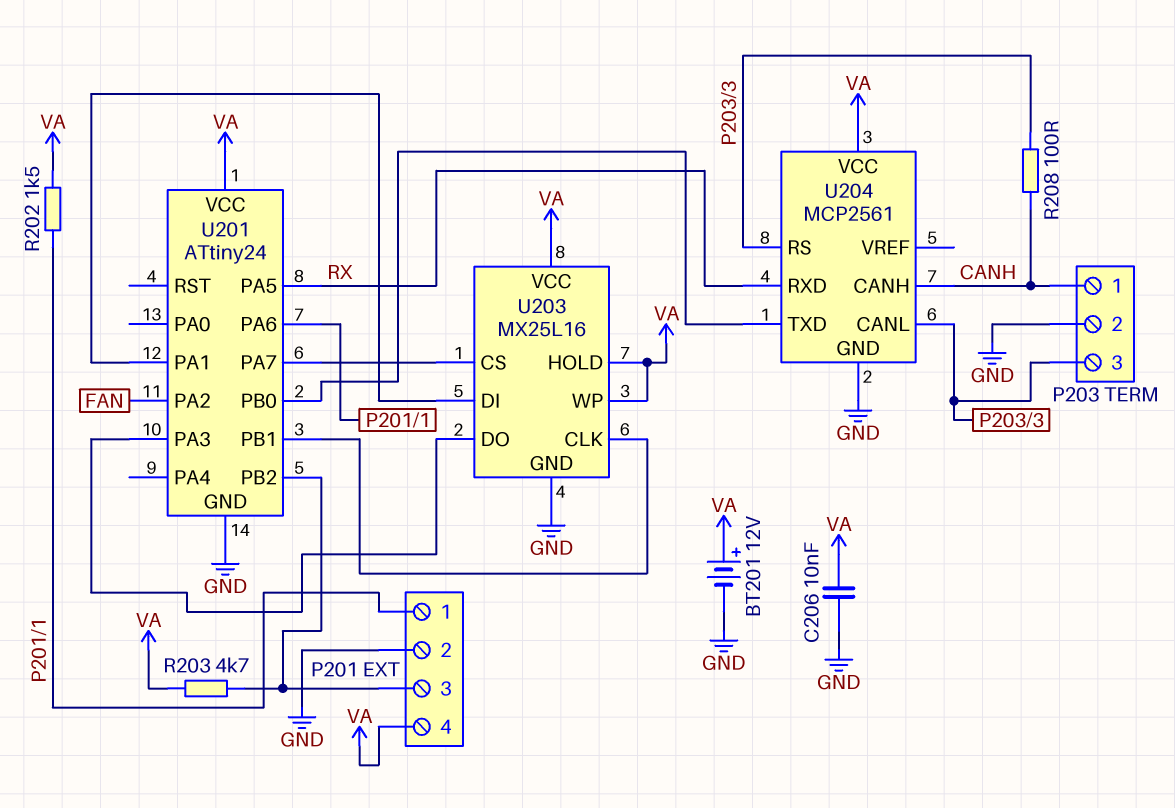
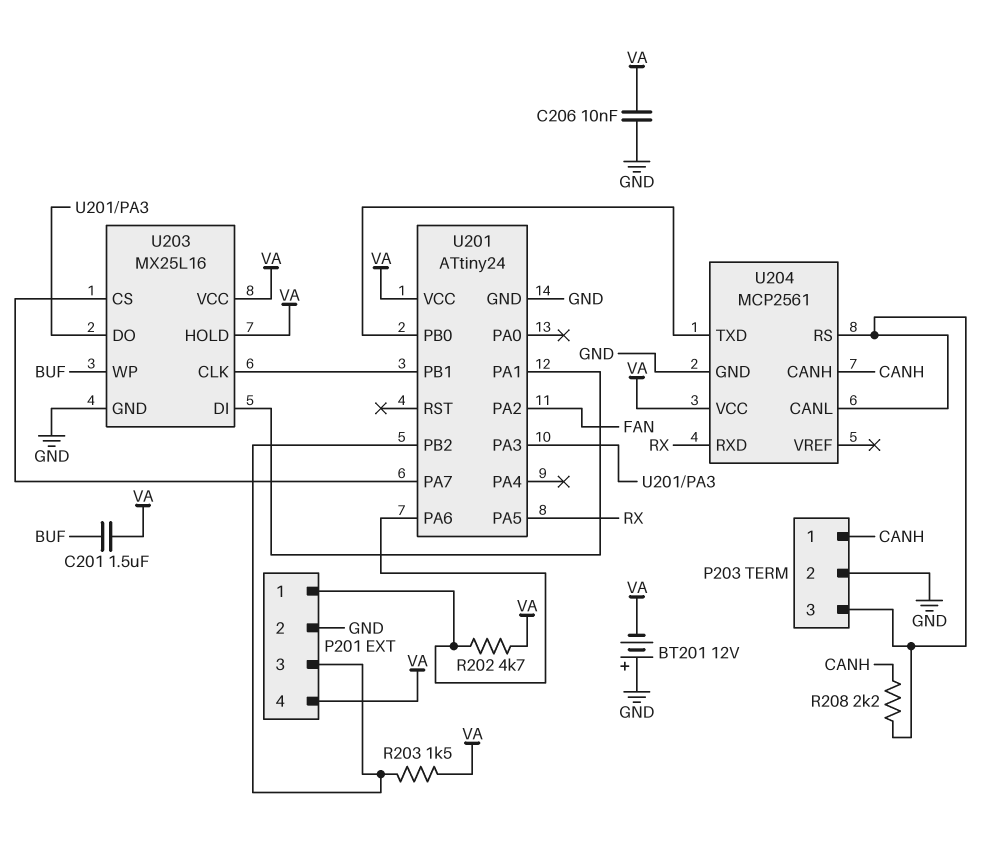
BT201: 12V (plus VA, minus GND) -> 12V (plus GND, minus VA)
C201: none -> 1.5uF (BUF, VA)
R202: 1.5k (P201/1, VA) -> 4.7k (P201/1, VA)
R203: 4.7k (P201/3, VA) -> 1.5k (P201/3, VA)
R208: 100 (CANH, P203/3) -> 2.2k (CANH, P203/3)
U203 pin WP: VA -> BUF

